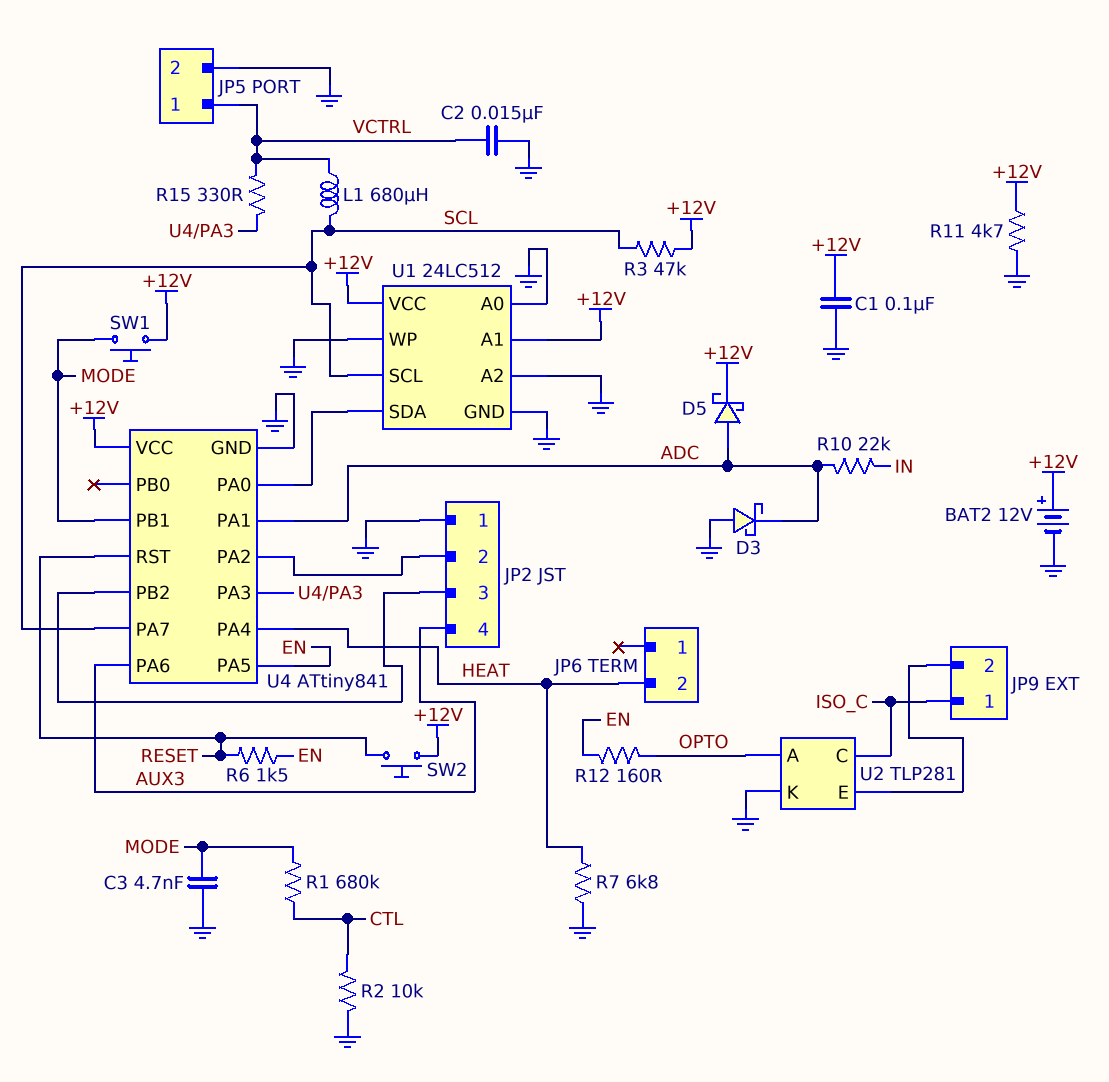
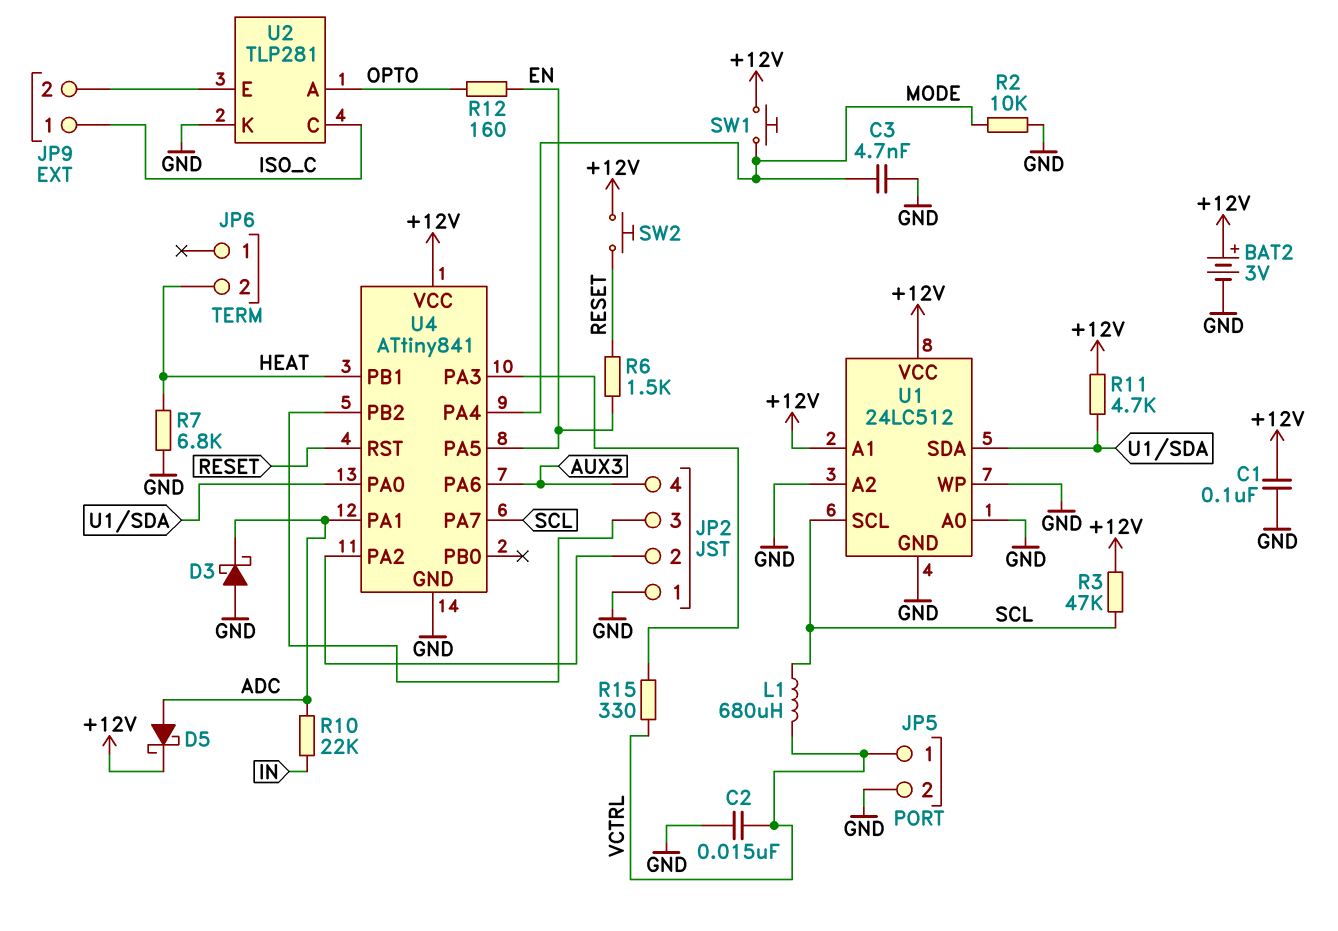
BAT2: 12V (plus +12V, minus GND) -> 3V (plus +12V, minus GND)
R1: 680k (CTL, MODE) -> none
R2: 10k (CTL, GND) -> 10k (GND, MODE)
R11: 4.7k (+12V, GND) -> 4.7k (+12V, U1/SDA)
U4 pin PA4: HEAT -> MODE
U4 pin PB1: MODE -> HEAT

